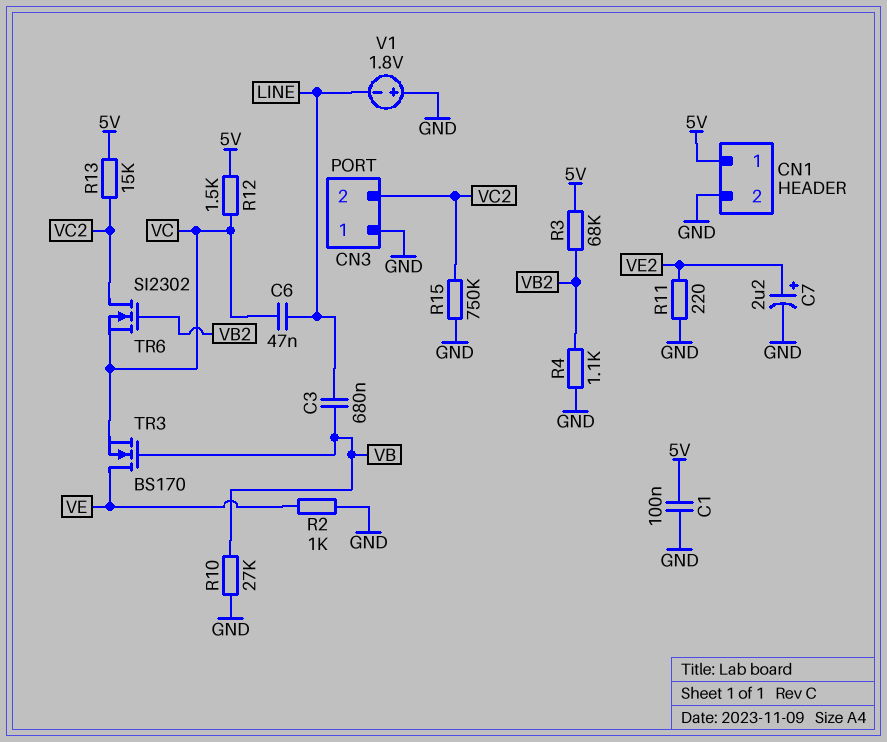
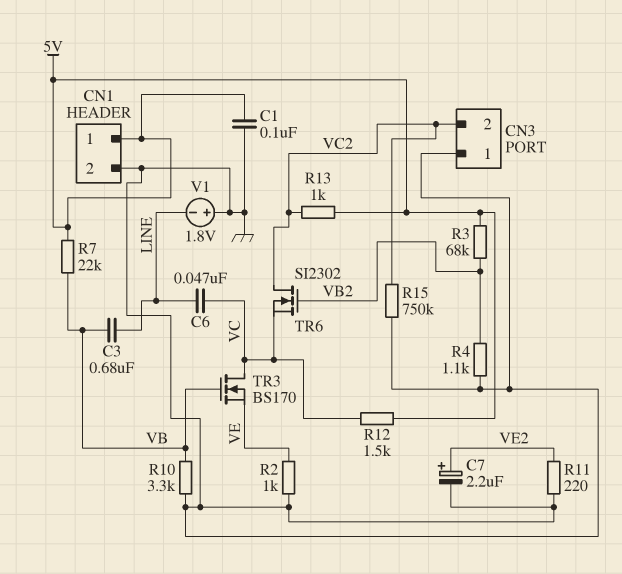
R7: none -> 22k (5V, VB)
R10: 27k (GND, VB) -> 3.3k (GND, VB)
R13: 15k (5V, VC2) -> 1k (5V, VC2)
TR3: NMOS BS170 (G VB, D VE, S VC) -> NMOS BS170 (G VB, D VC, S VE)

